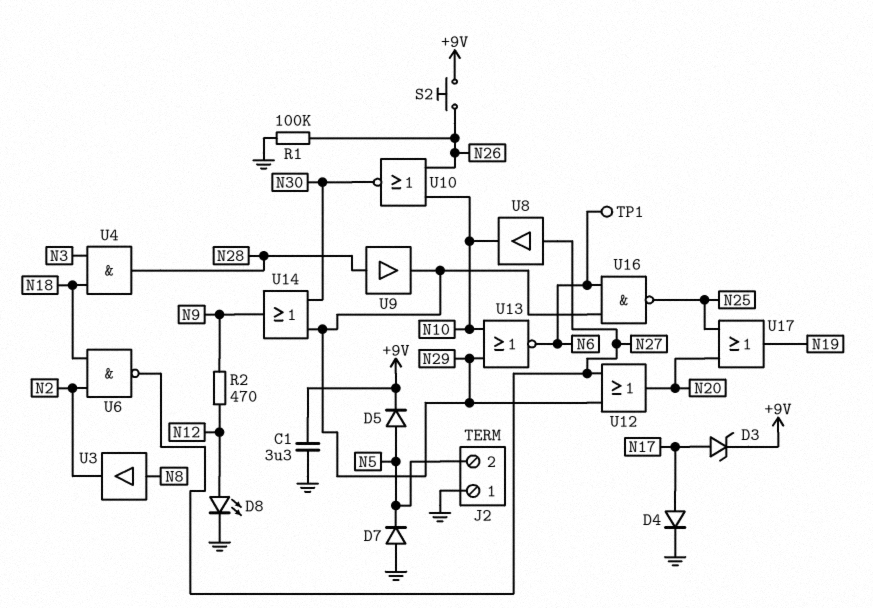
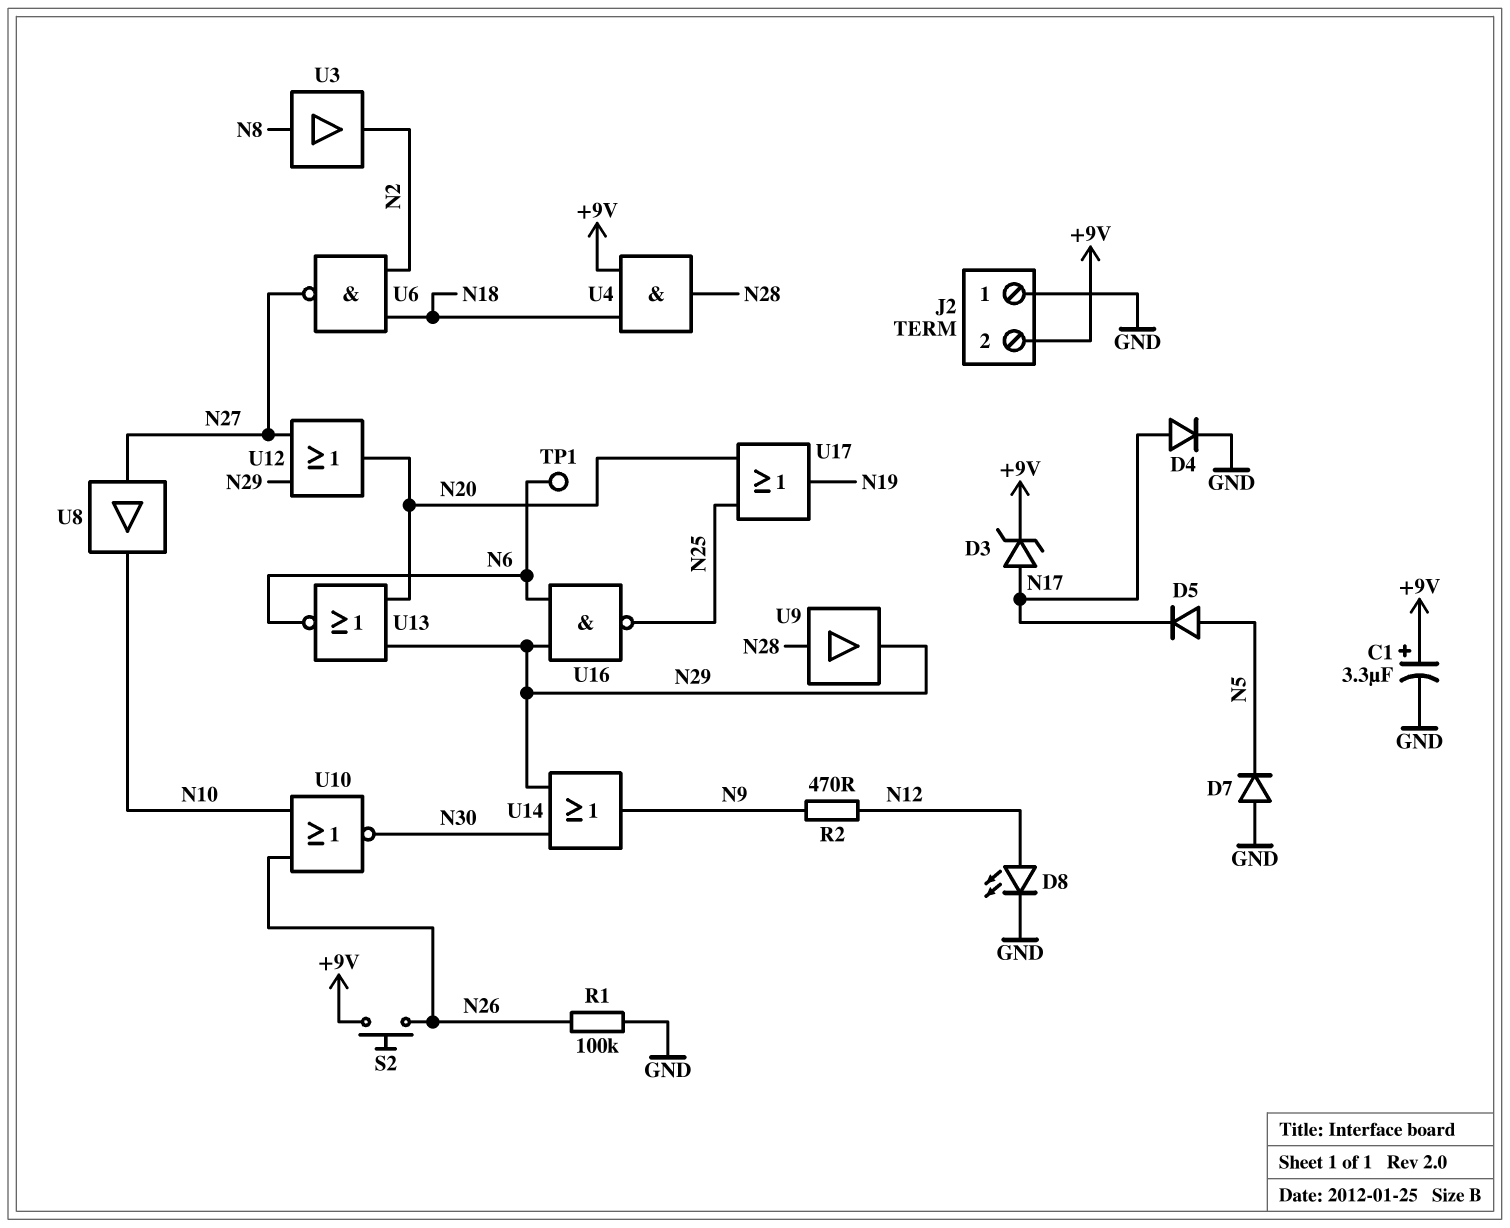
C1: 3.3uF (+9V, GND) -> 3.3uF (plus +9V, minus GND)
D5: diode (A N5, K +9V) -> diode (A N5, K N17)
J2 pin 2: N5 -> +9V
U4: AND (in N3, in N18, out N28) -> AND (in +9V, in N18, out N28)
U13: NOR (in N10, in N29, out N6) -> NOR (in N20, in N29, out N6)

